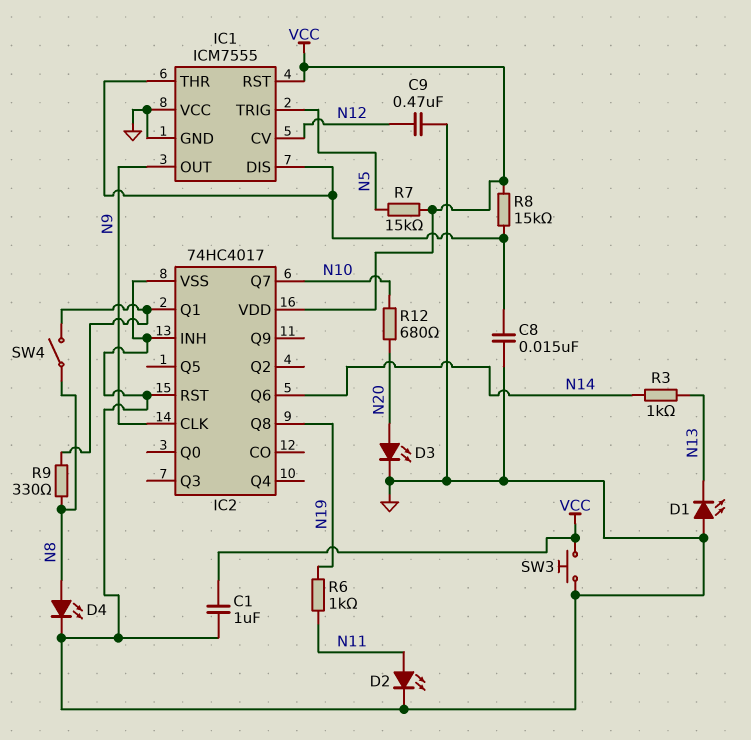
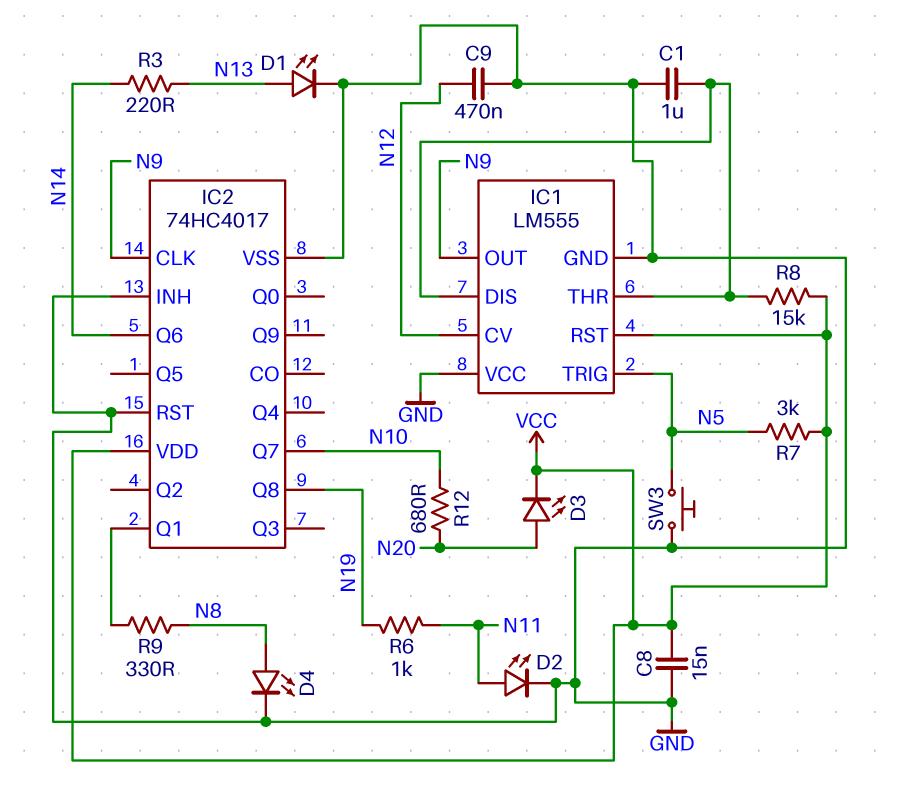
C1: 1uF (GND, VCC) -> 1uF (GND, IC1/DIS)
C8: 15nF (GND, IC1/DIS) -> 15nF (GND, VCC)
D1: LED (A GND, K N13) -> LED (A N13, K GND)
D3: LED (A N20, K GND) -> LED (A N20, K VCC)
IC1: ICM7555 -> LM555
R3: 1k (N13, N14) -> 220 (N13, N14)
R7: 15k (N5, VCC) -> 3k (N5, VCC)
SW3: button (GND, VCC) -> button (GND, N5)
SW4: switch (IC2/Q1, N8) -> none

